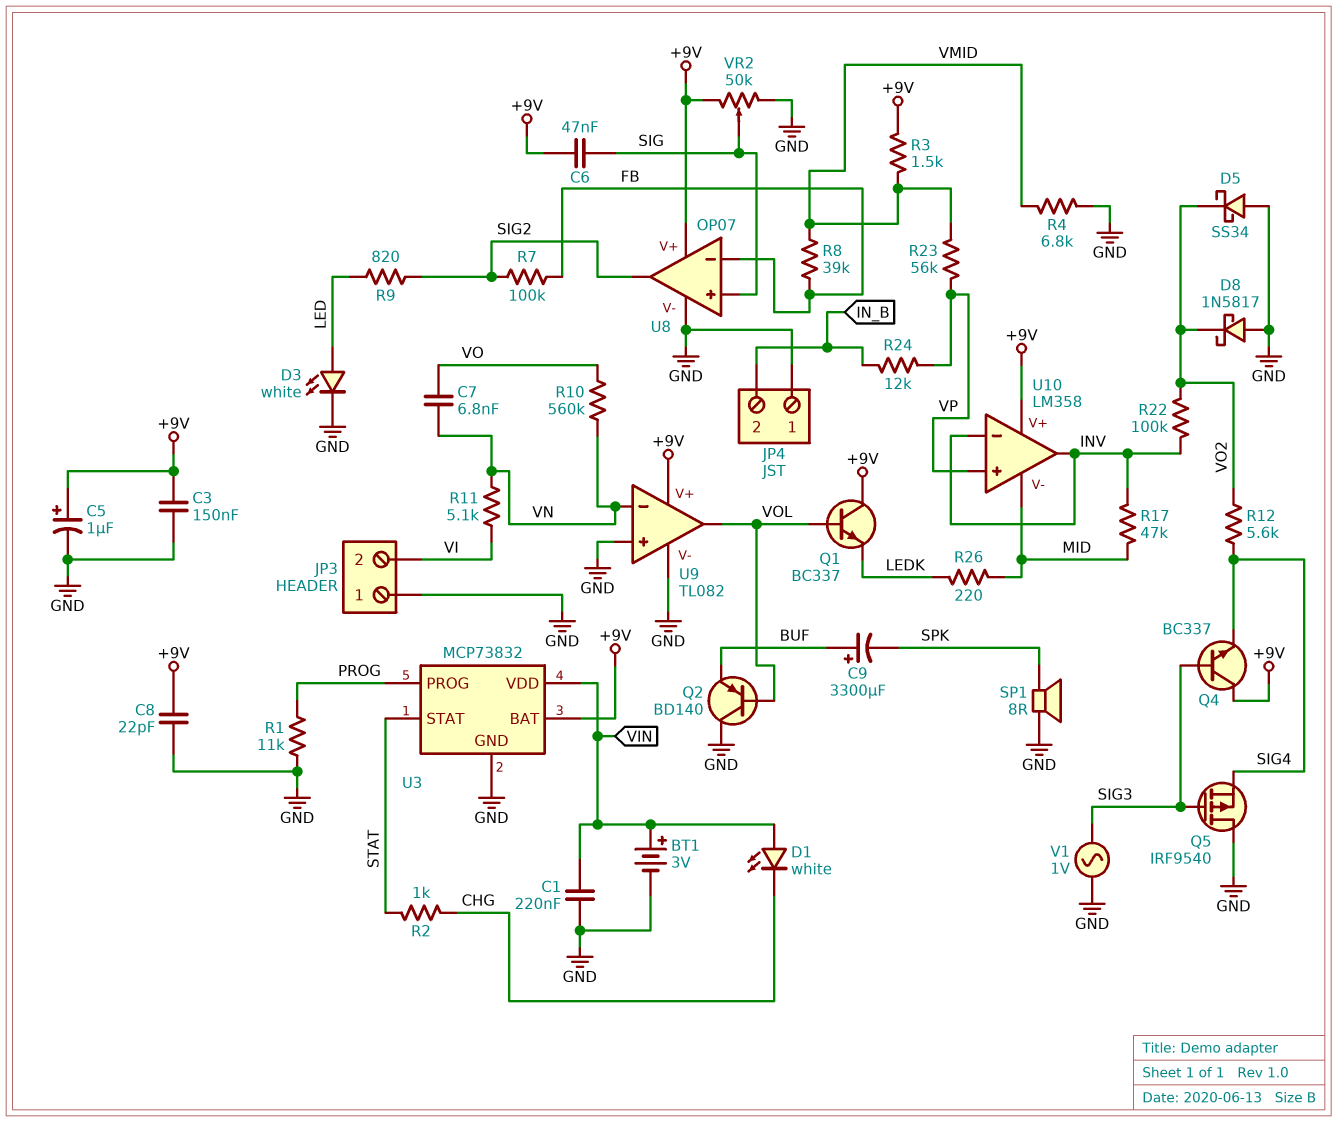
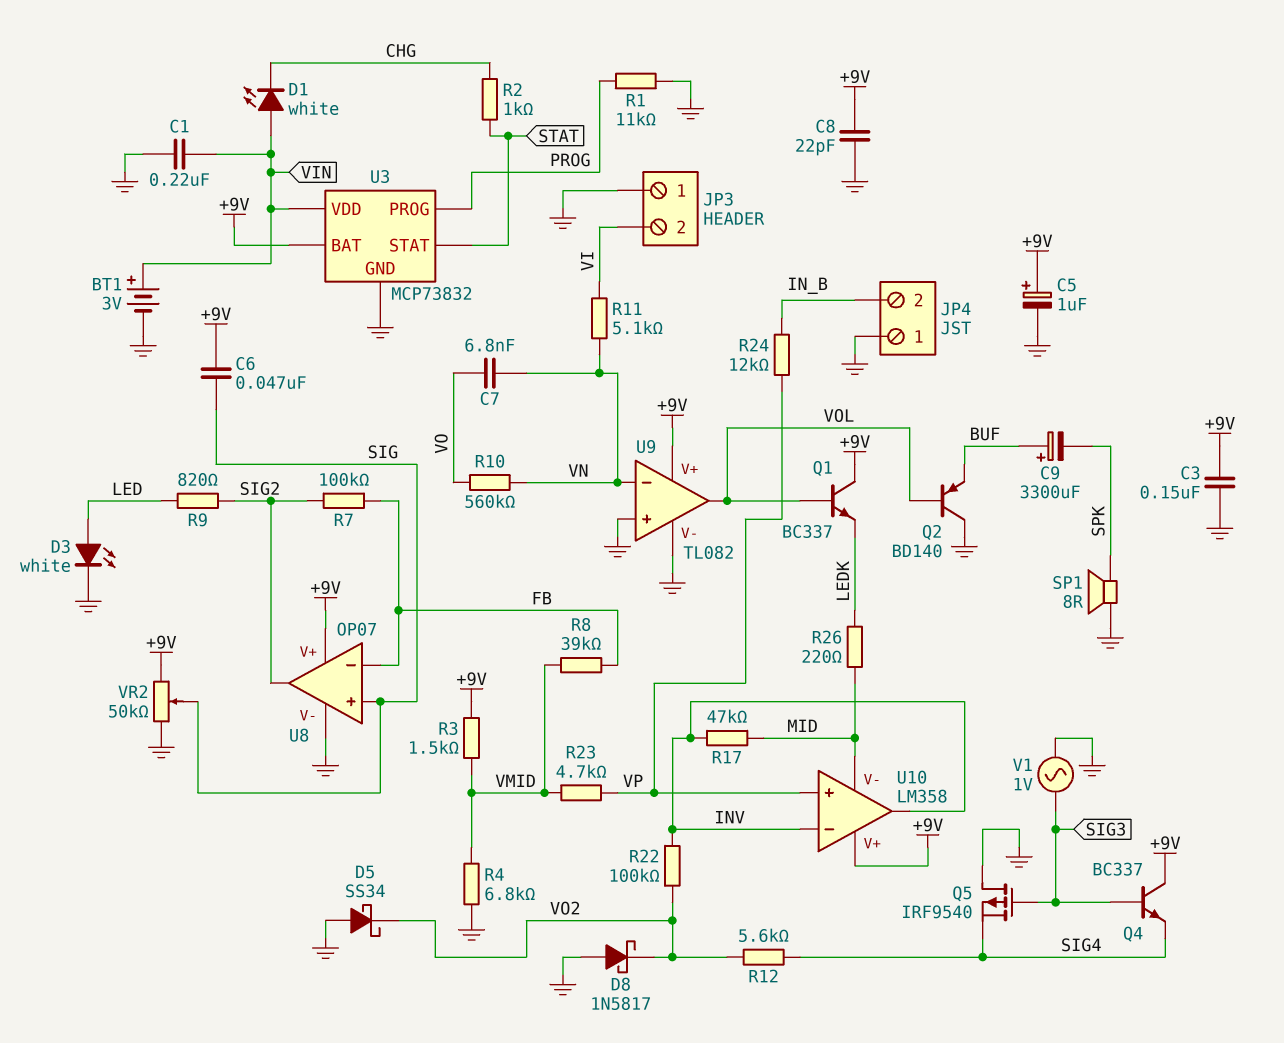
R23: 56k (VMID, VP) -> 4.7k (VMID, VP)

